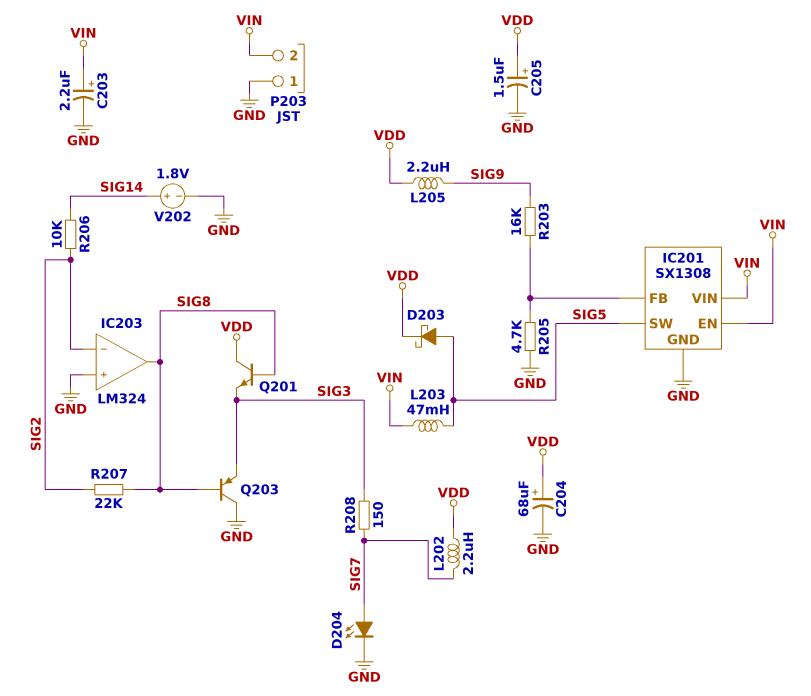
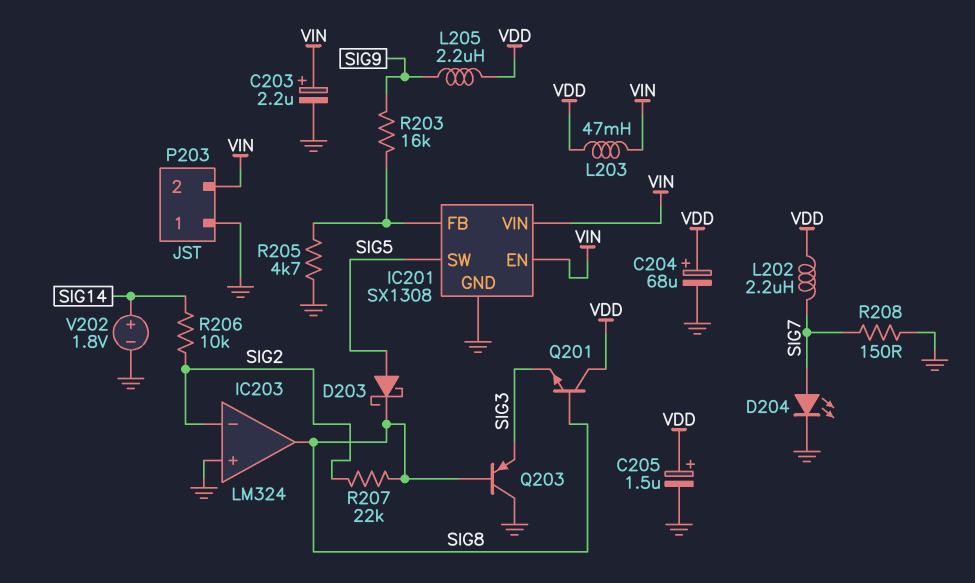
D203: schottky (A SIG5, K VDD) -> schottky (A SIG5, K SIG8)
L203: 47mH (SIG5, VIN) -> 47mH (VDD, VIN)
R208: 150 (SIG3, SIG7) -> 150 (GND, SIG7)

